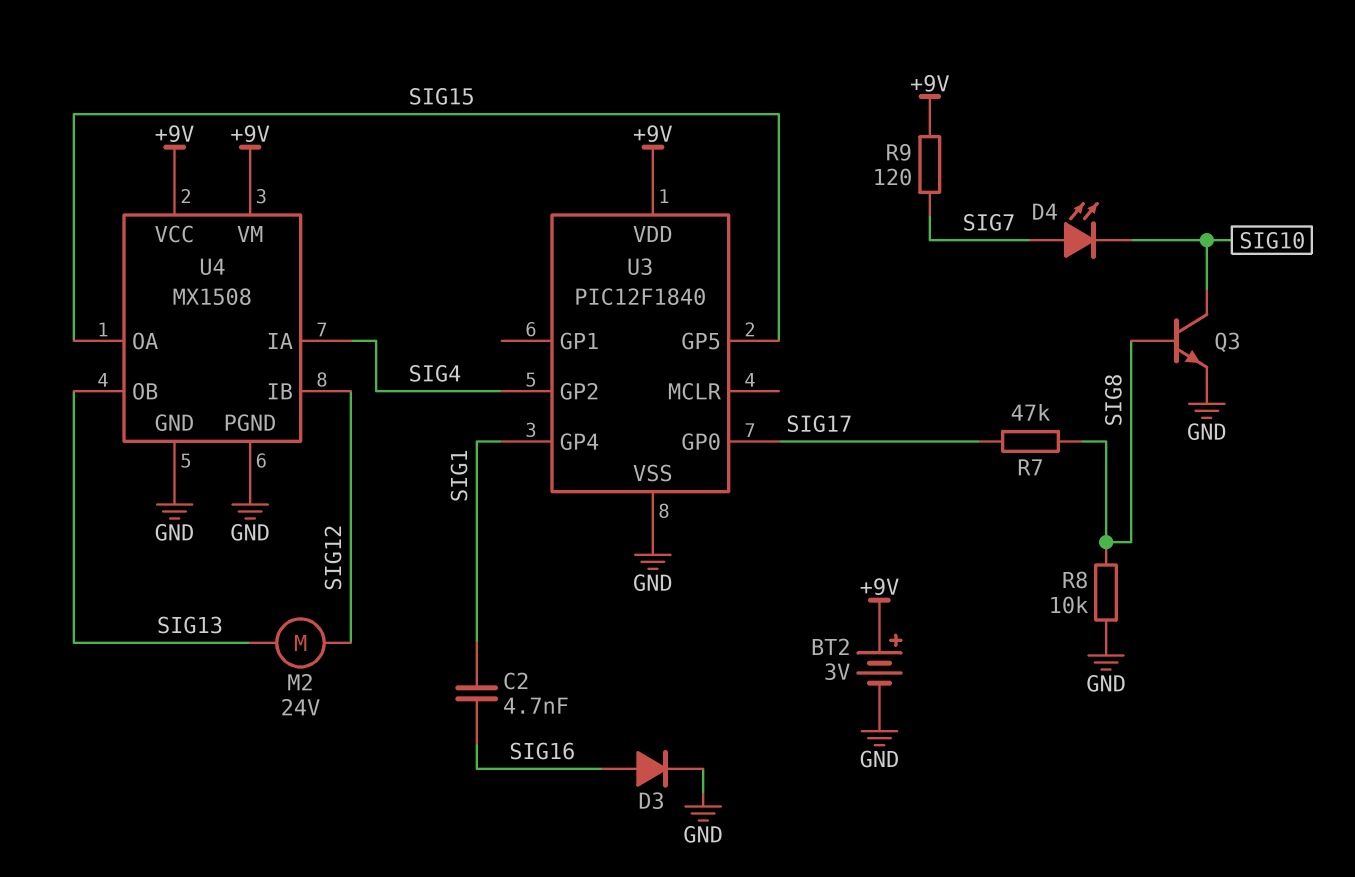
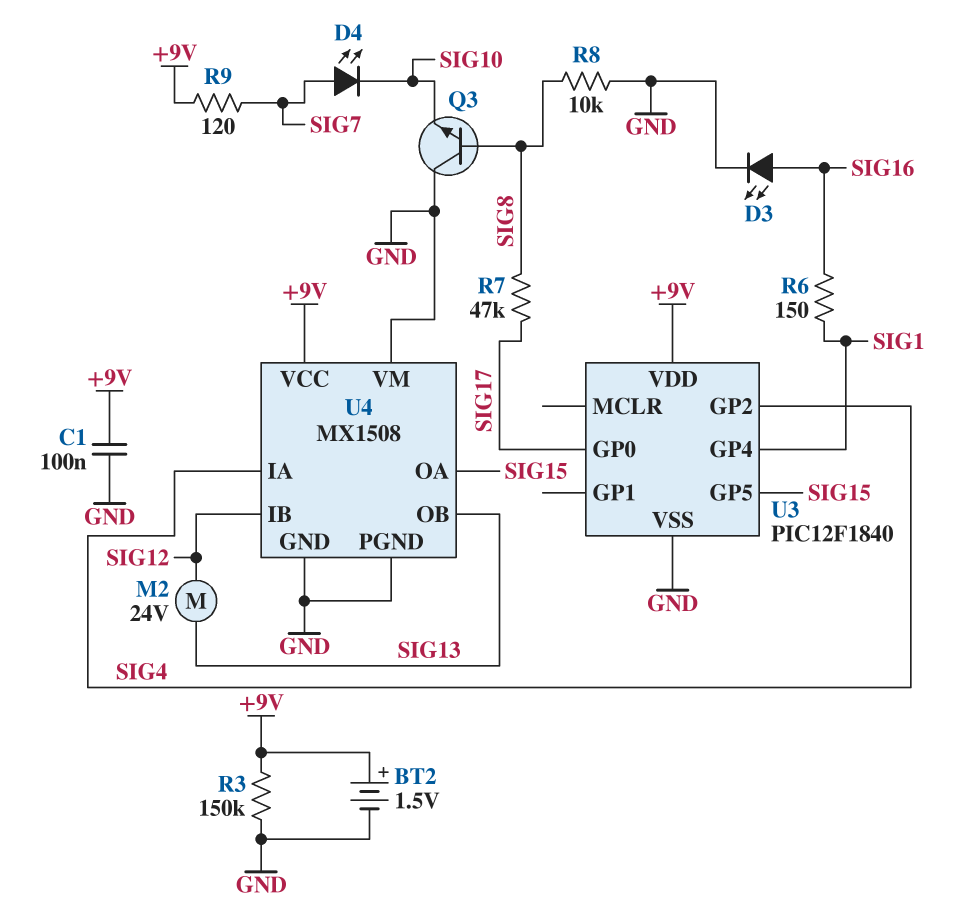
BT2: 3V (plus +9V, minus GND) -> 1.5V (plus +9V, minus GND)
C1: none -> 100nF (+9V, GND)
C2: 4.7nF (SIG1, SIG16) -> none
D3: diode (A SIG16, K GND) -> LED (A SIG16, K GND)
Q3: NPN (B SIG8, C SIG10, E GND) -> NPN (B SIG8, C GND, E SIG10)
R3: none -> 150k (+9V, GND)
R6: none -> 150 (SIG1, SIG16)
U4 pin VM: +9V -> GND

